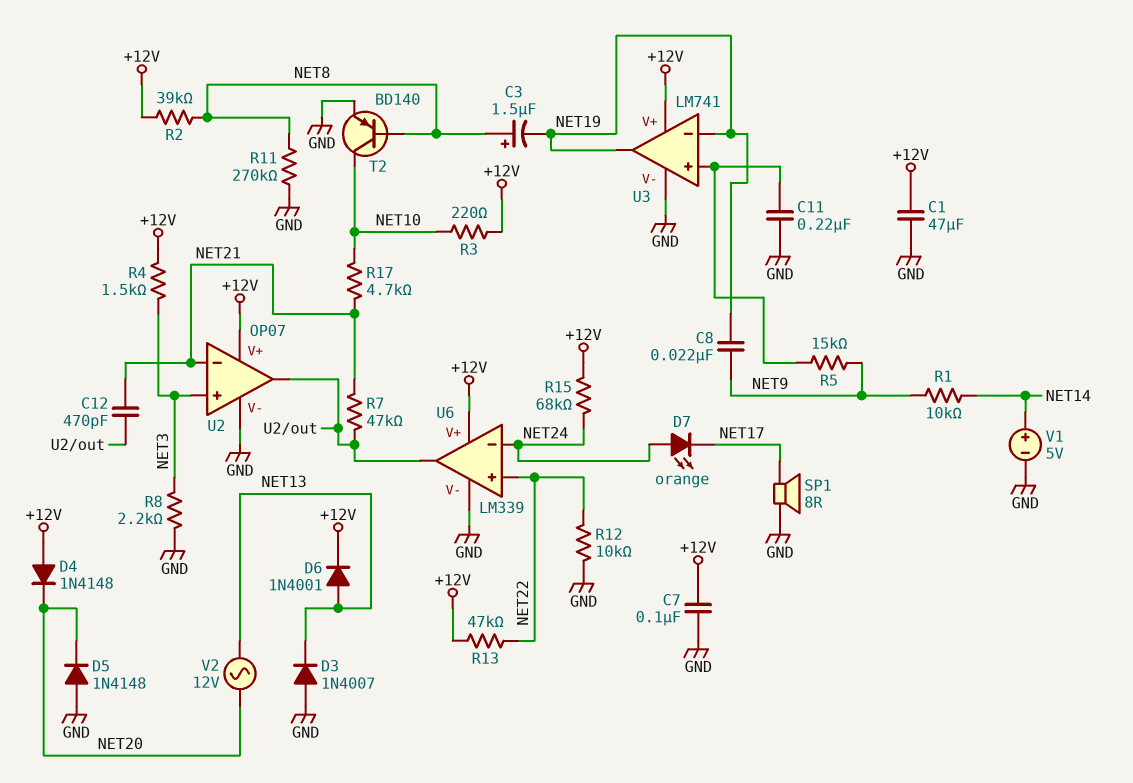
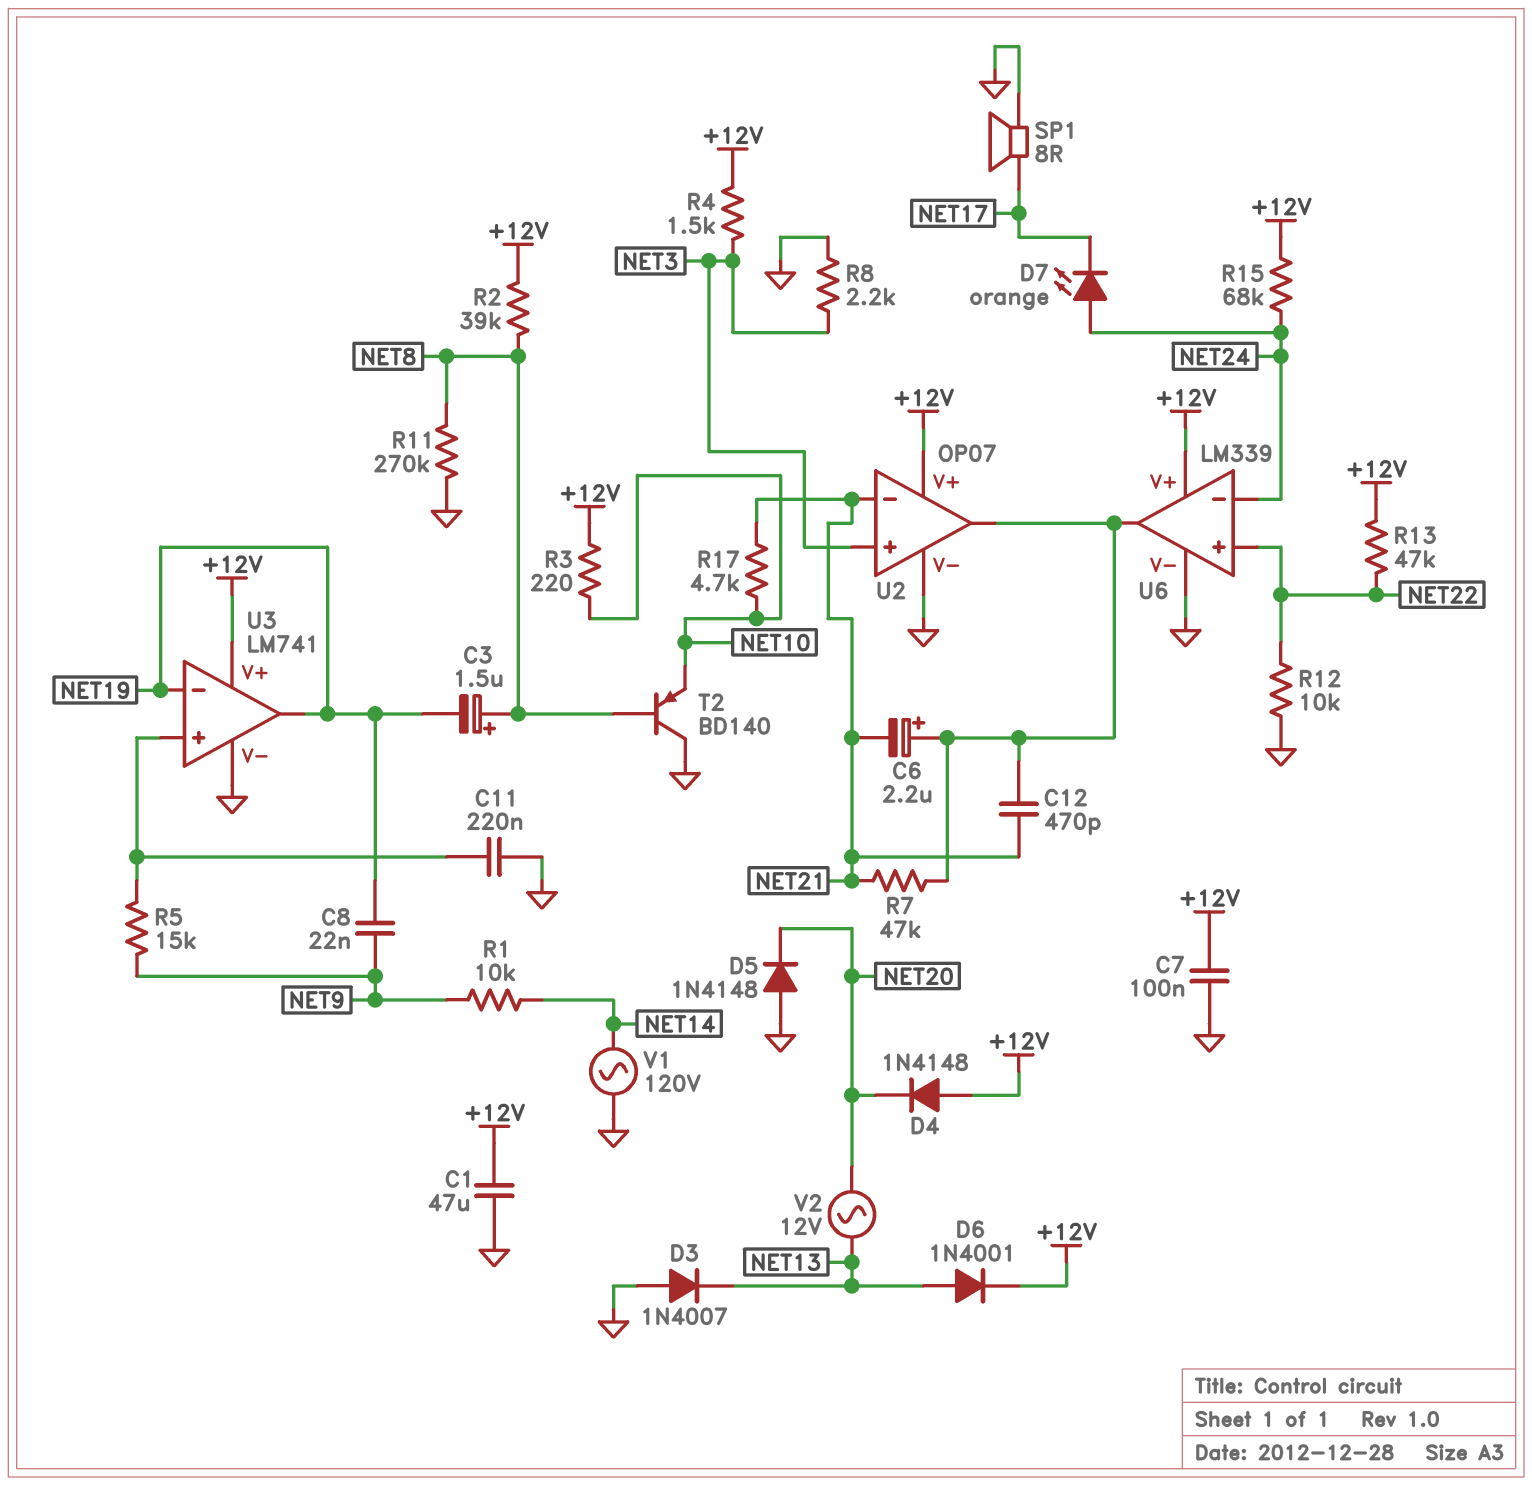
C6: none -> 2.2uF (plus U2/out, minus NET21)
T2: PNP BD140 (B NET8, C NET10, E GND) -> PNP BD140 (B NET8, C GND, E NET10)
V1: 5V (plus NET14, minus GND) -> AC 120V (GND, NET14)

